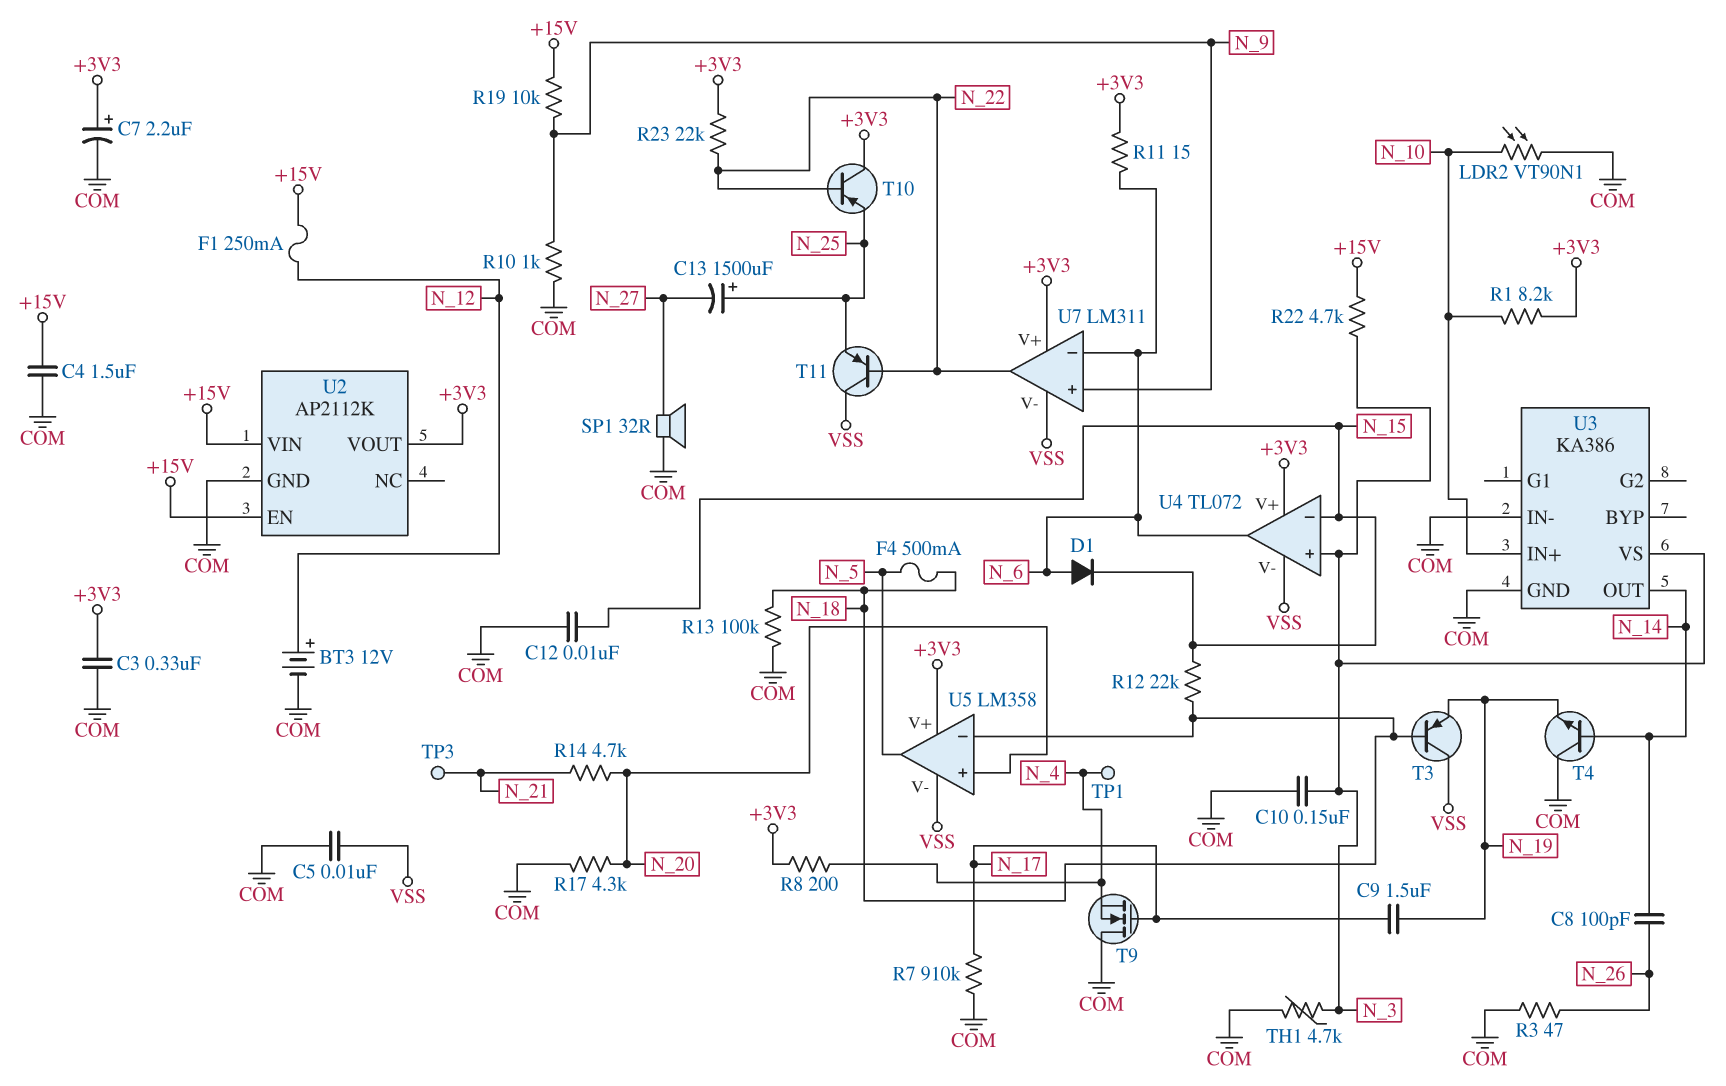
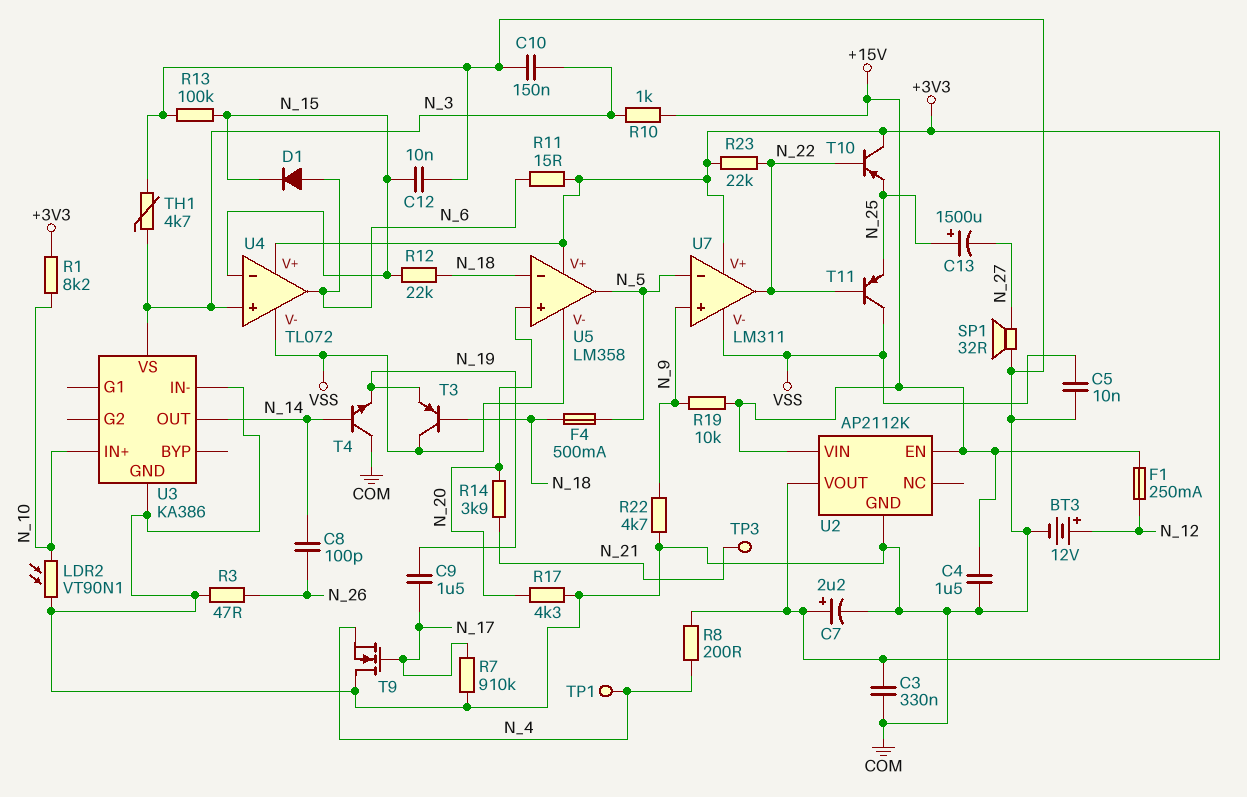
R10: 1k (COM, N_9) -> 1k (+15V, N_3)
R13: 100k (COM, N_18) -> 100k (COM, N_15)
R14: 4.7k (N_20, N_21) -> 3.9k (N_20, N_21)
R22: 4.7k (+15V, N_3) -> 4.7k (COM, N_9)
U7 pin in-: N_6 -> N_5

